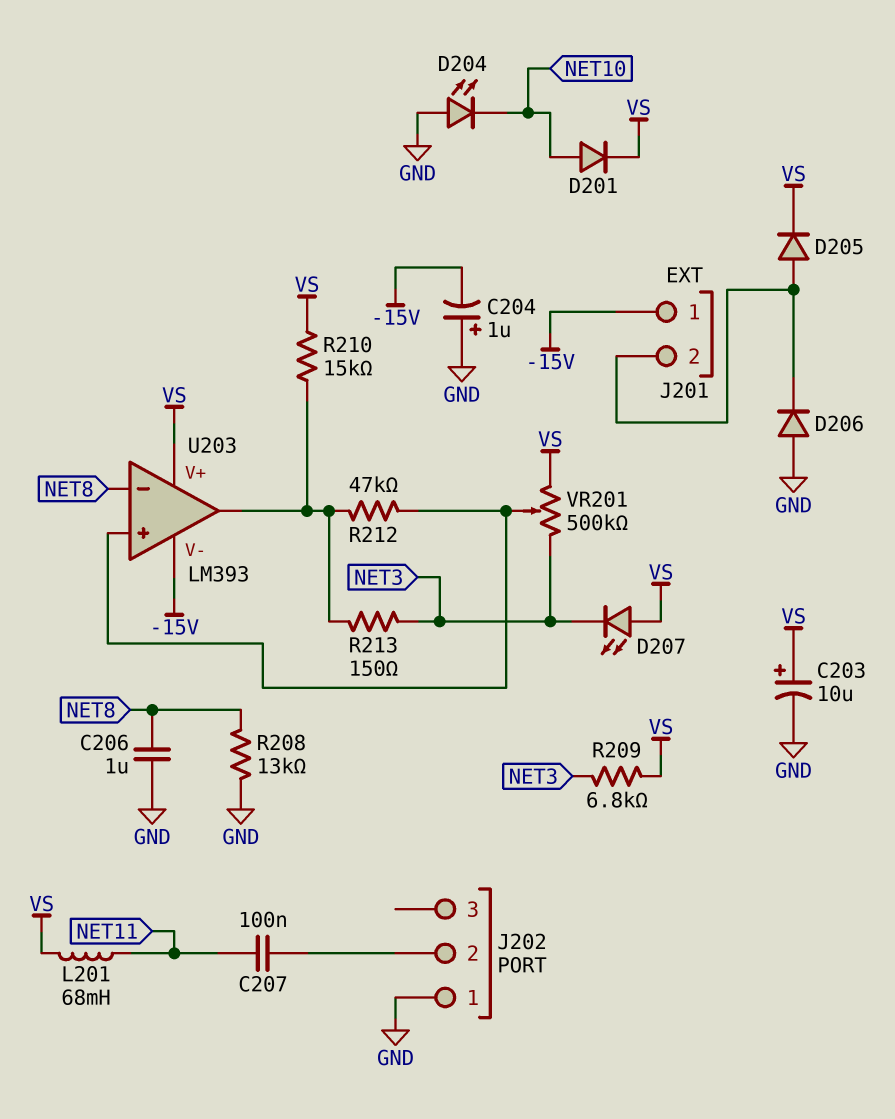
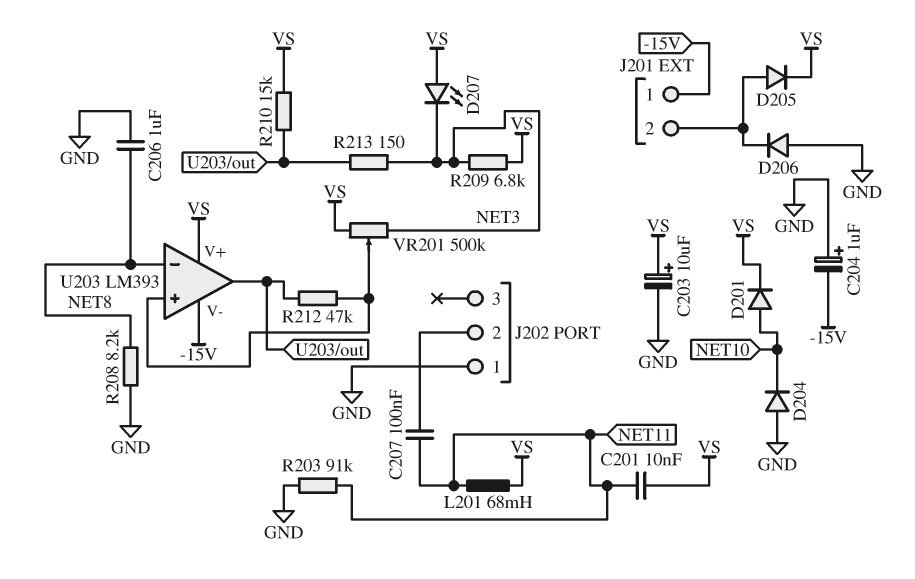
C201: none -> 10nF (NET11, VS)
D204: LED (A GND, K NET10) -> diode (A GND, K NET10)
R203: none -> 91k (GND, NET11)
R208: 13k (GND, NET8) -> 8.2k (GND, NET8)

